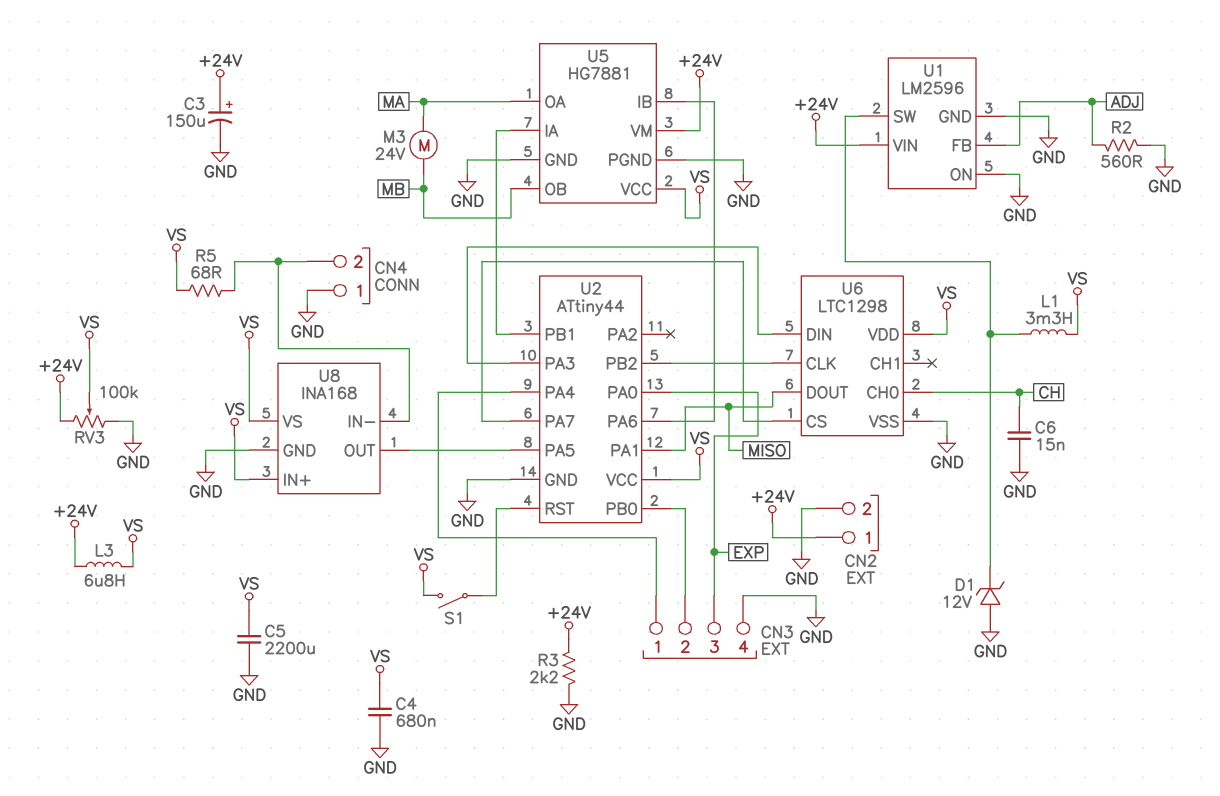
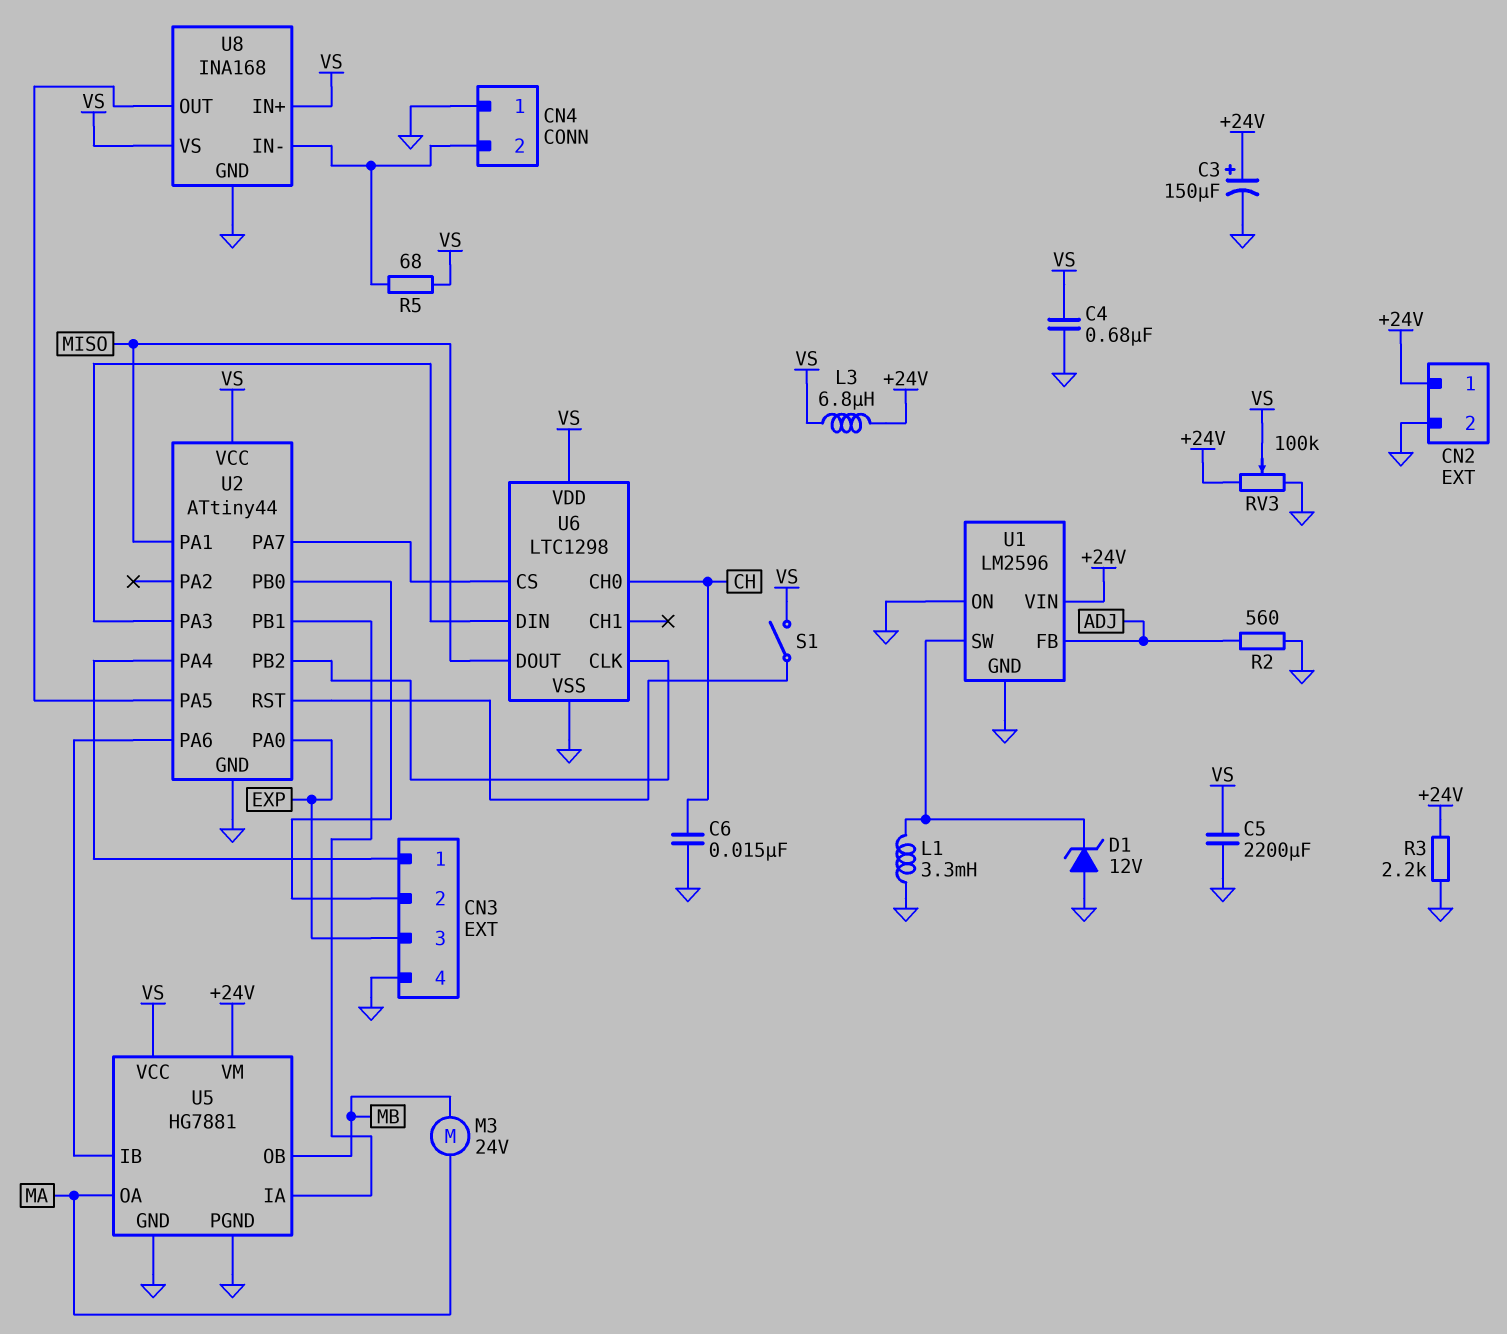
L1: 3.3mH (U1/SW, VS) -> 3.3mH (GND, U1/SW)

